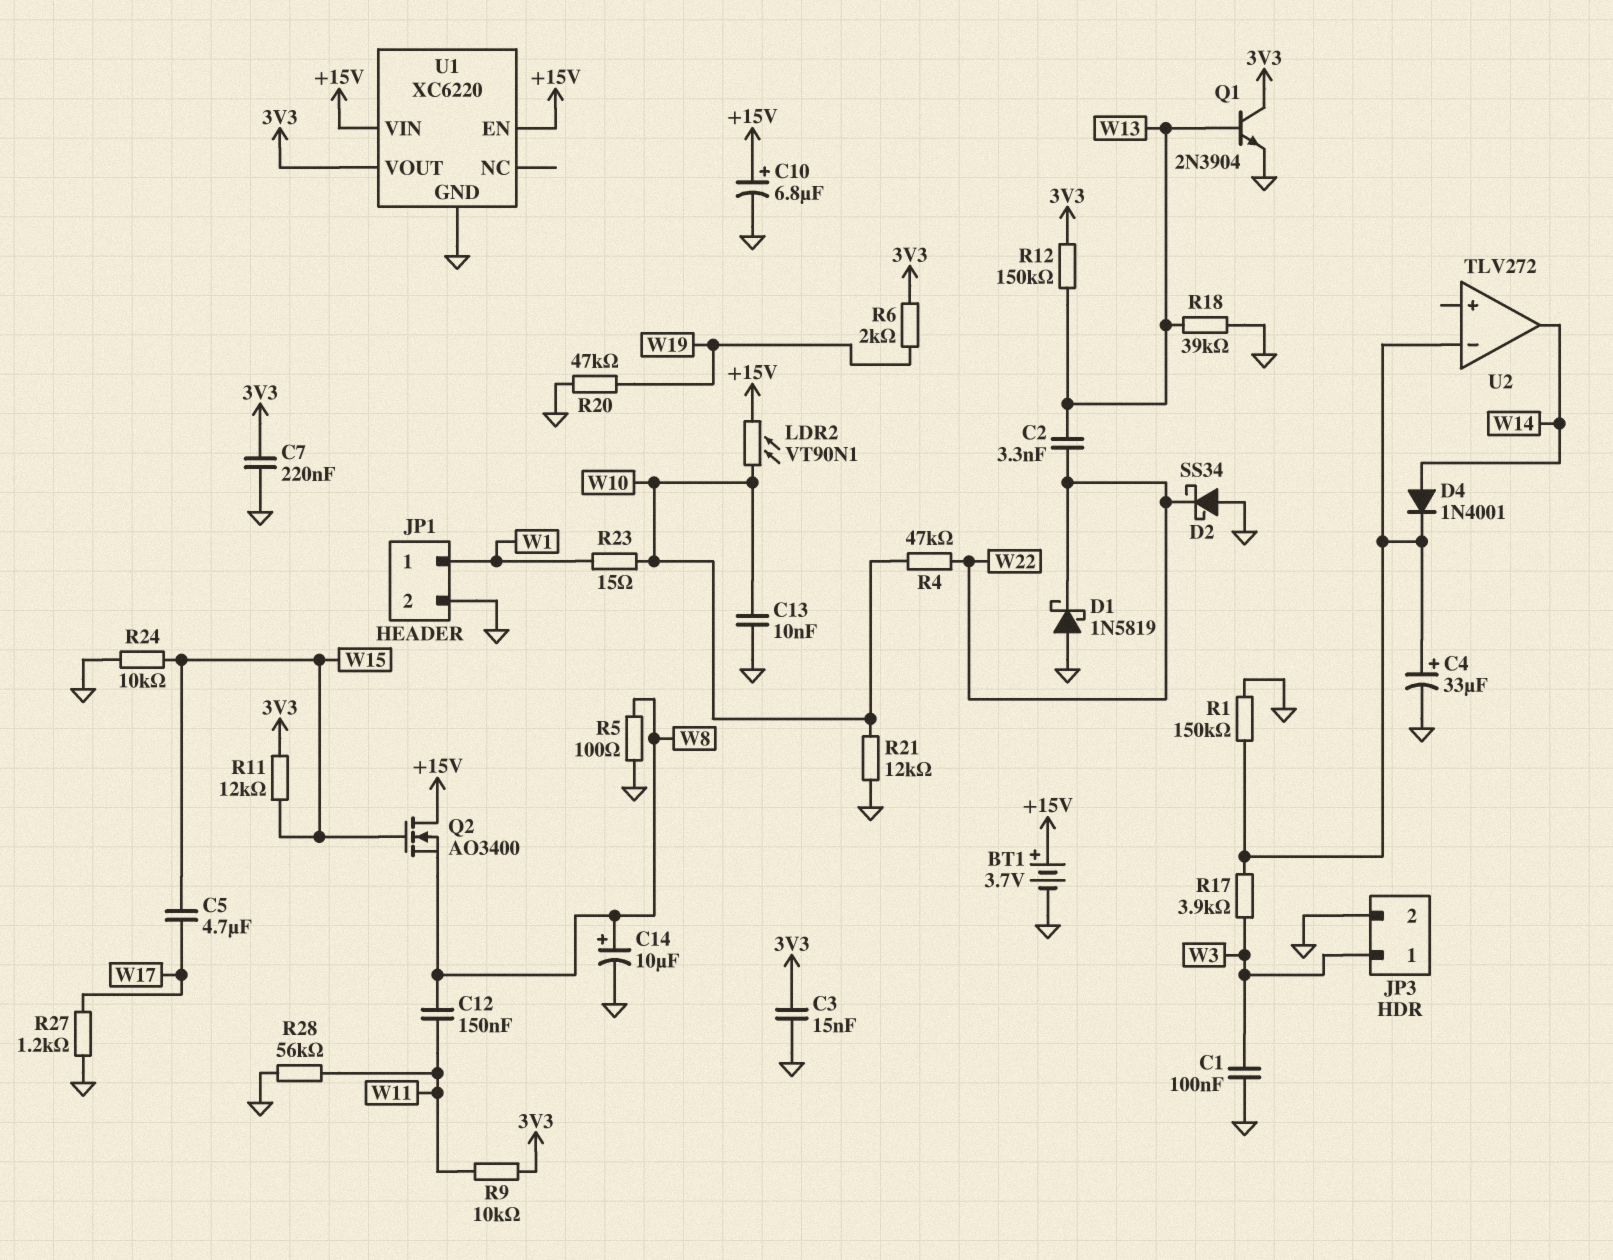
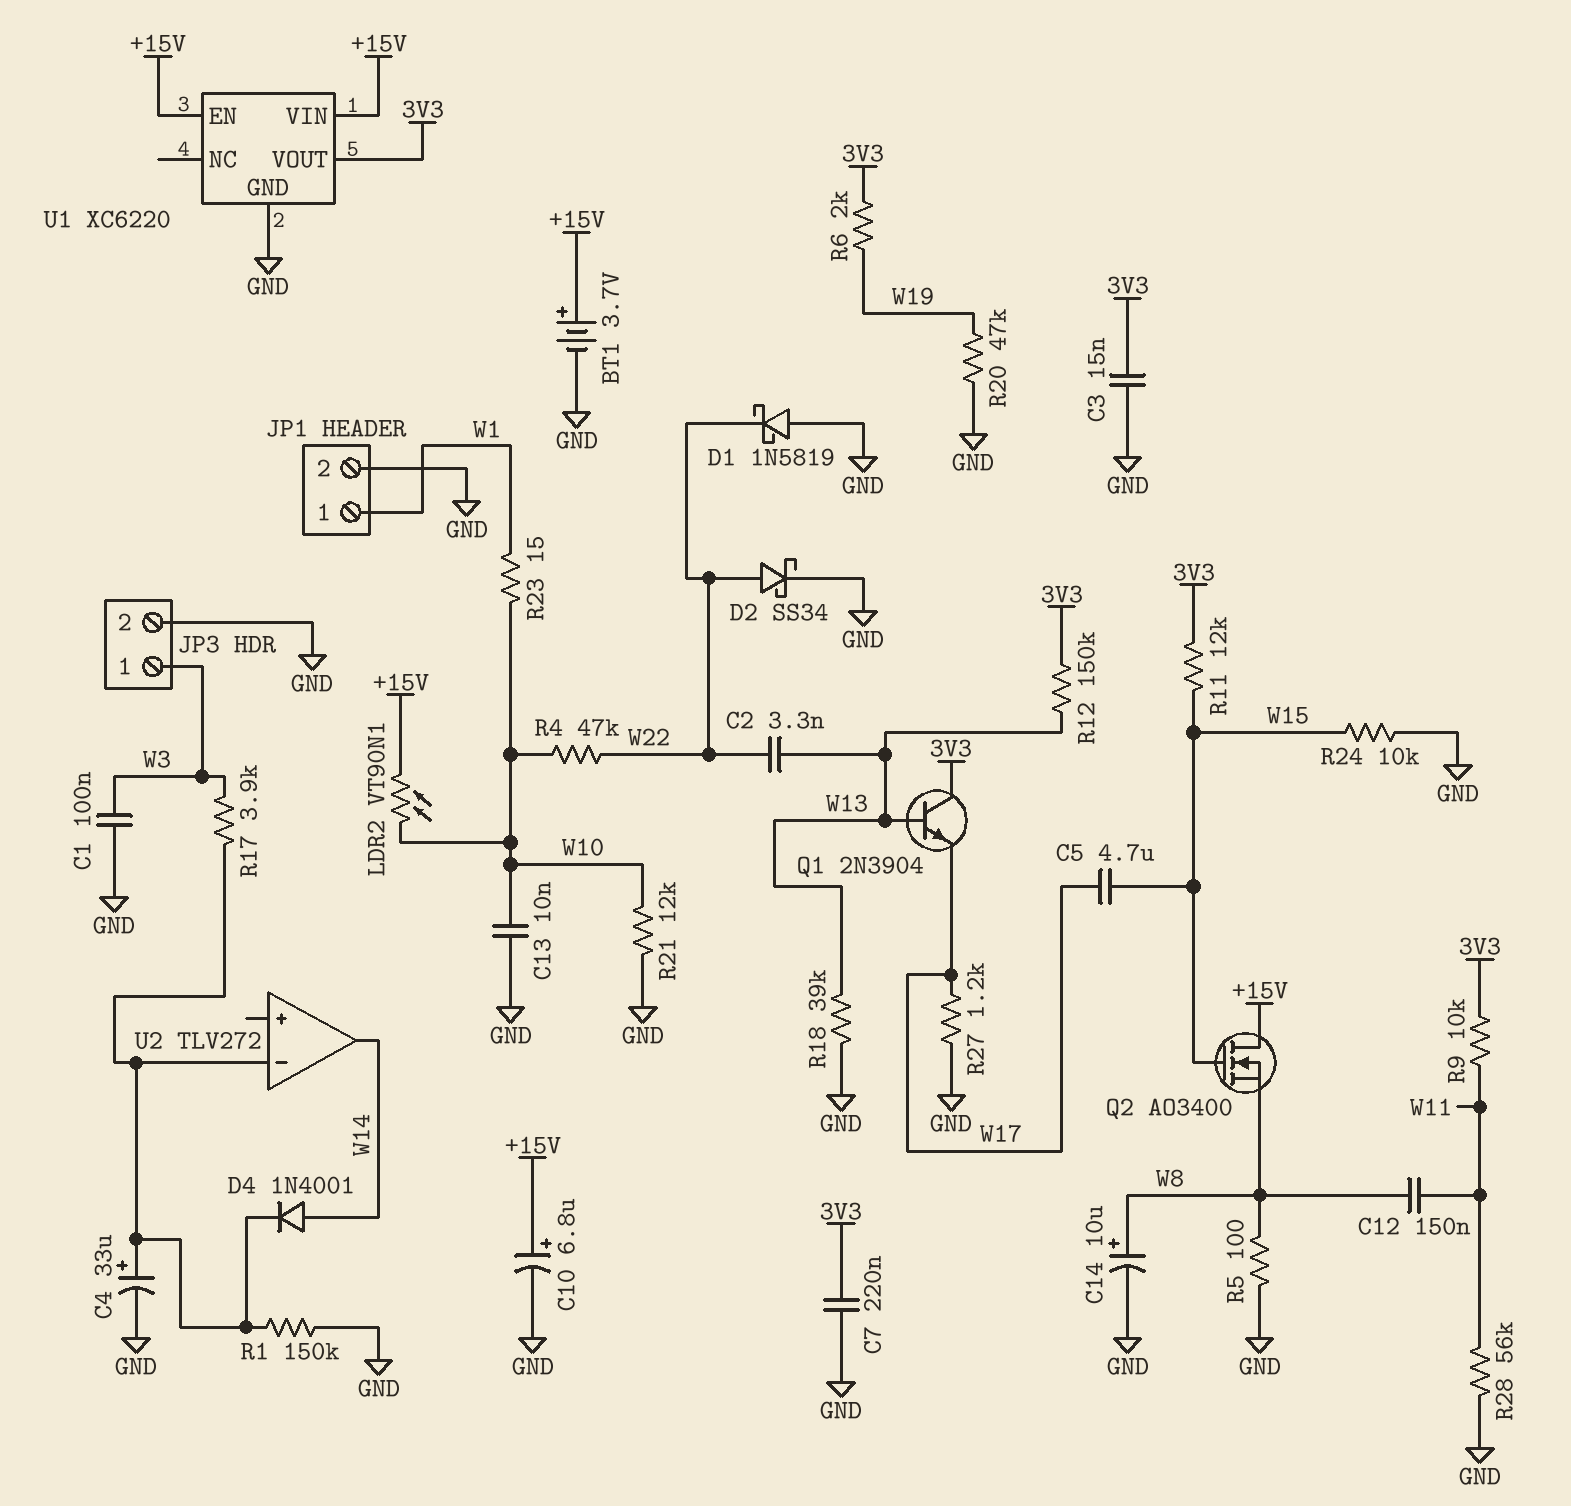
D2: schottky SS34 (A GND, K W22) -> schottky SS34 (A W22, K GND)
Q1: NPN 2N3904 (B W13, C 3V3, E GND) -> NPN 2N3904 (B W13, C 3V3, E W17)

